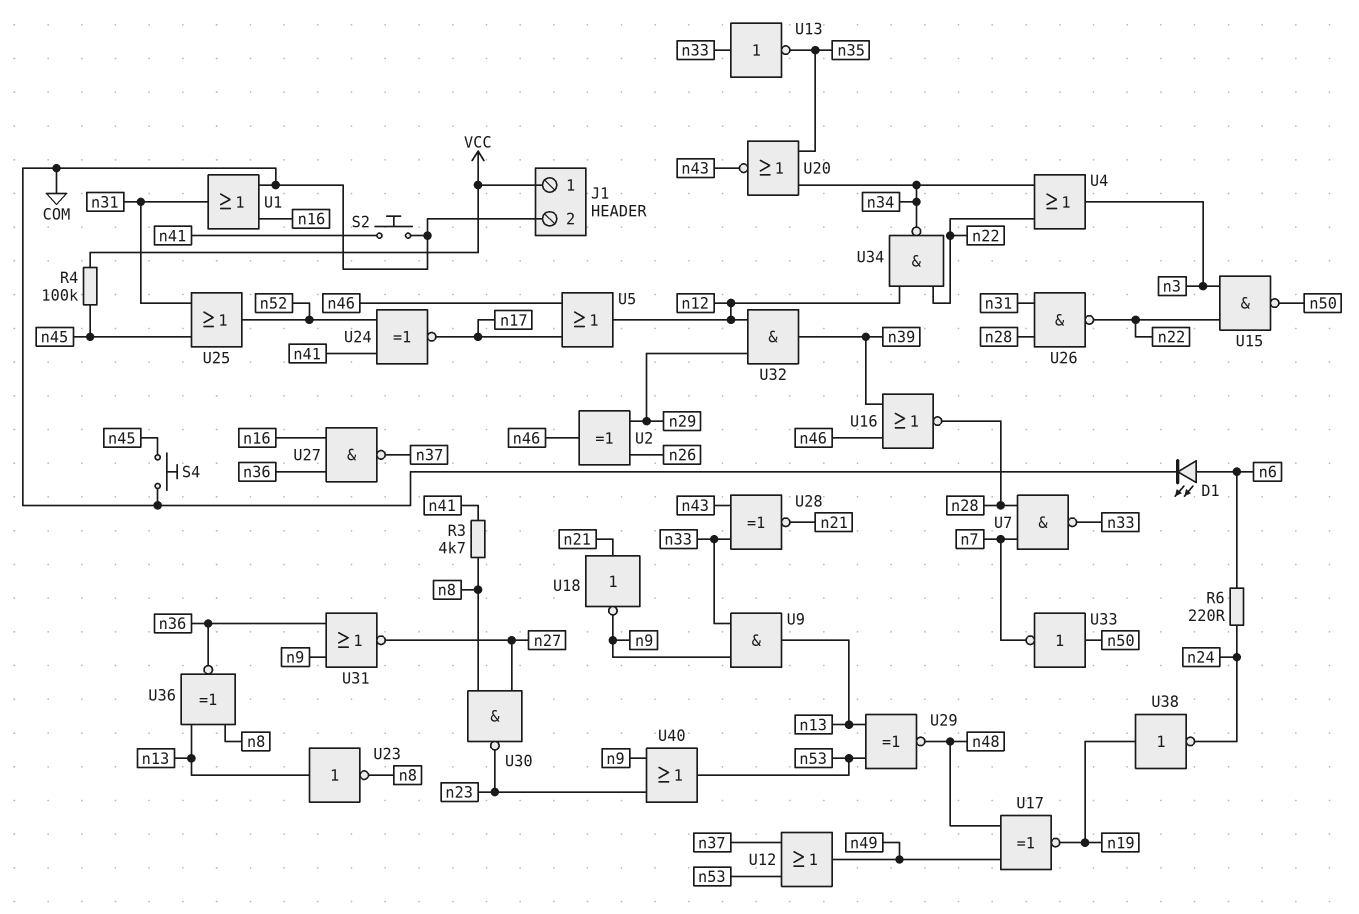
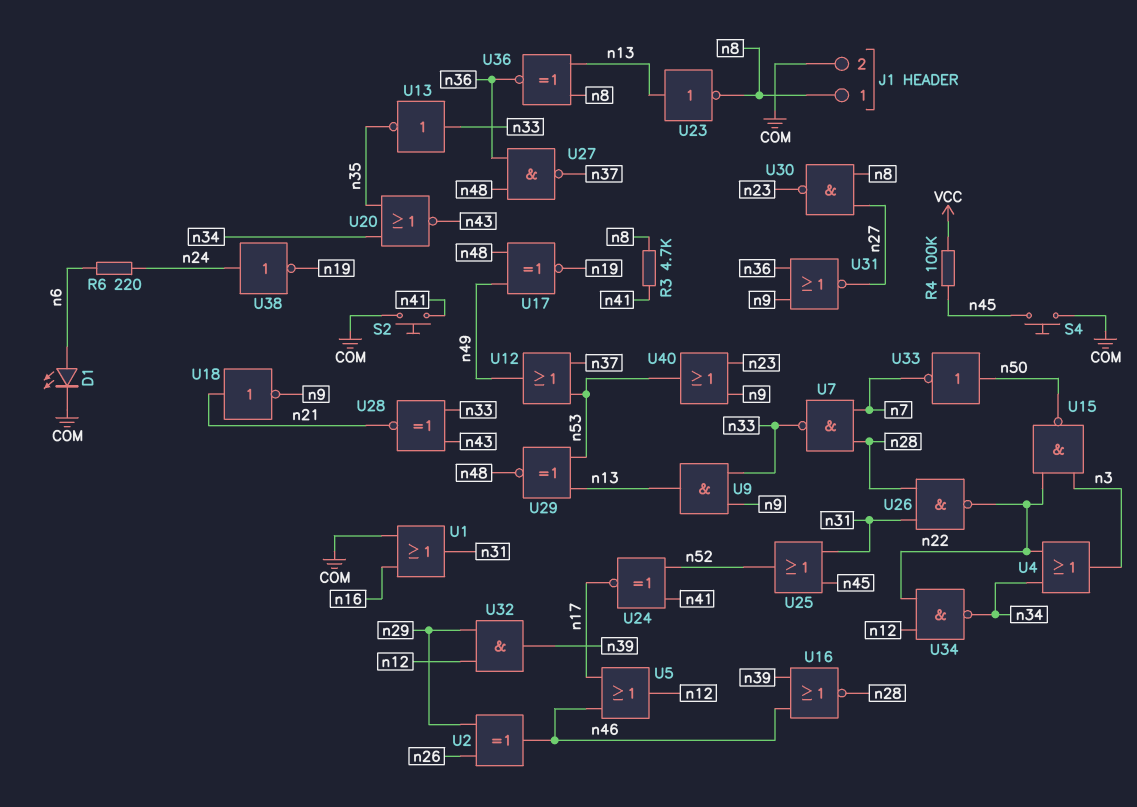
J1 pin 1: VCC -> n8
U27: NAND (in n16, in n36, out n37) -> NAND (in n36, in n48, out n37)
U38: NOT (in n19, out n24) -> NOT (in n24, out n19)

